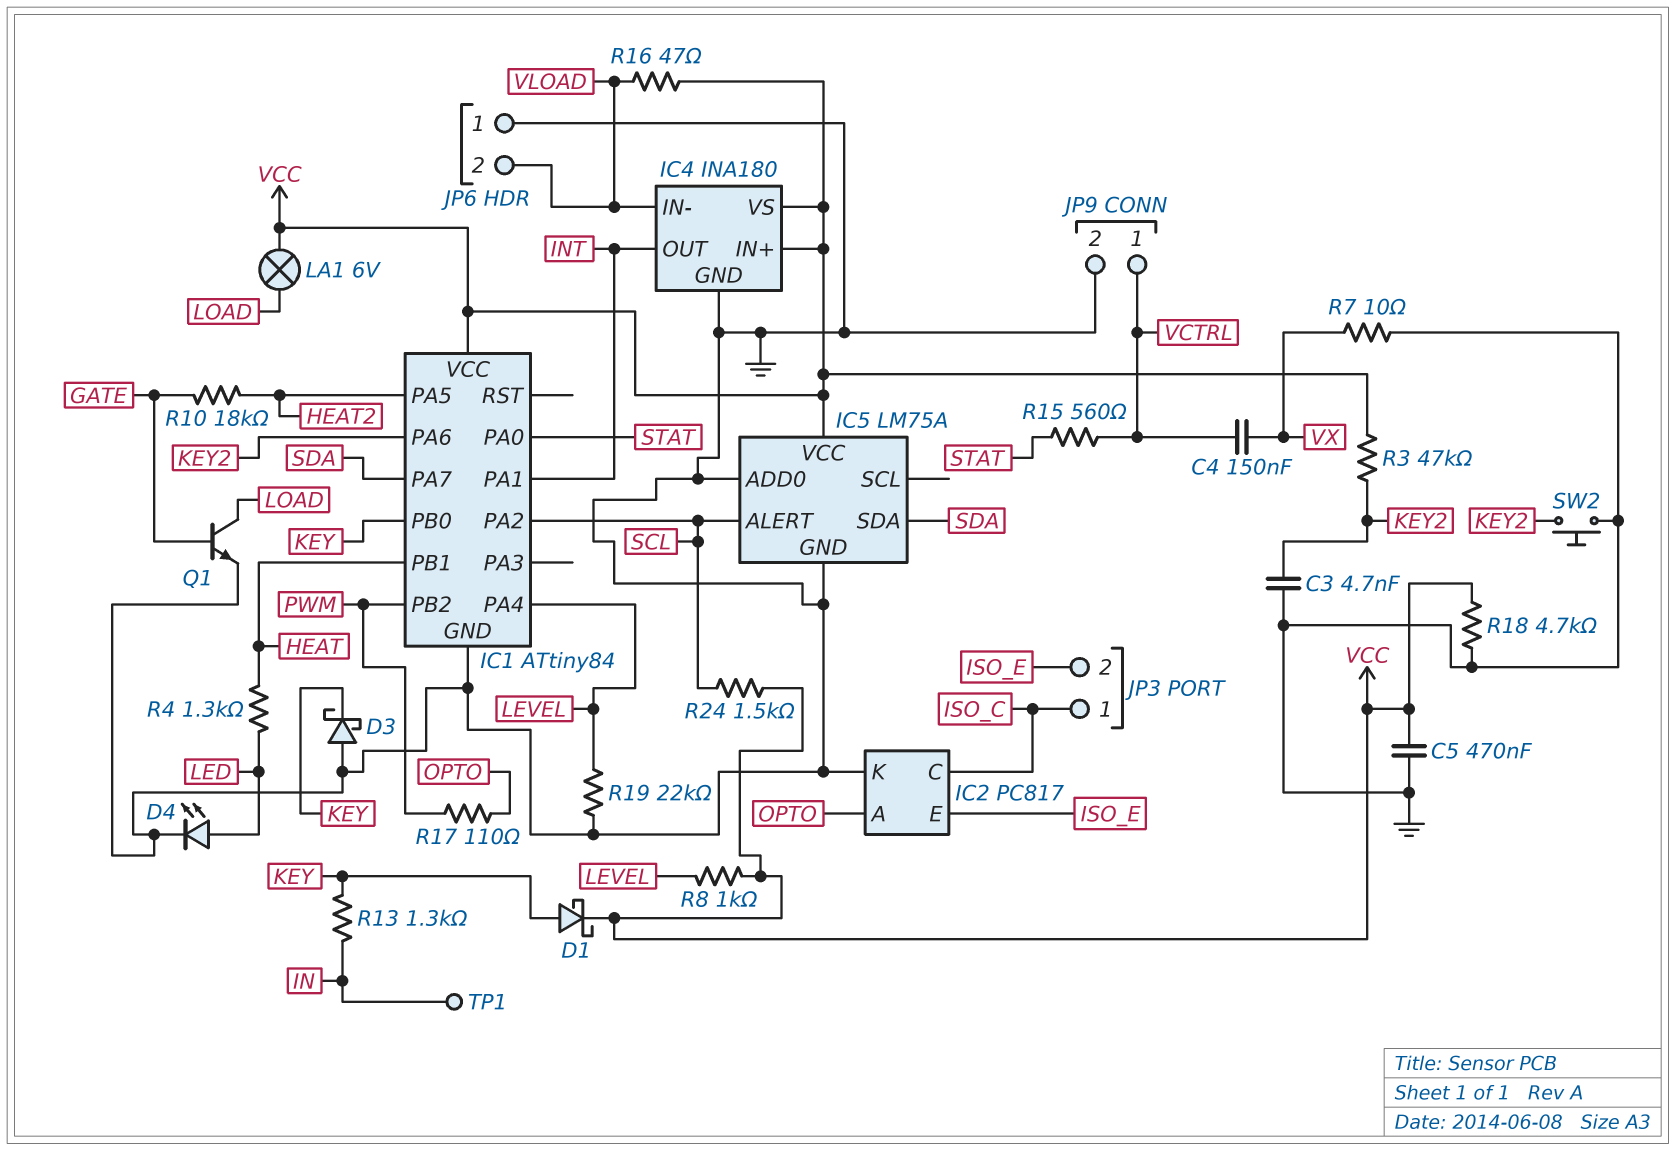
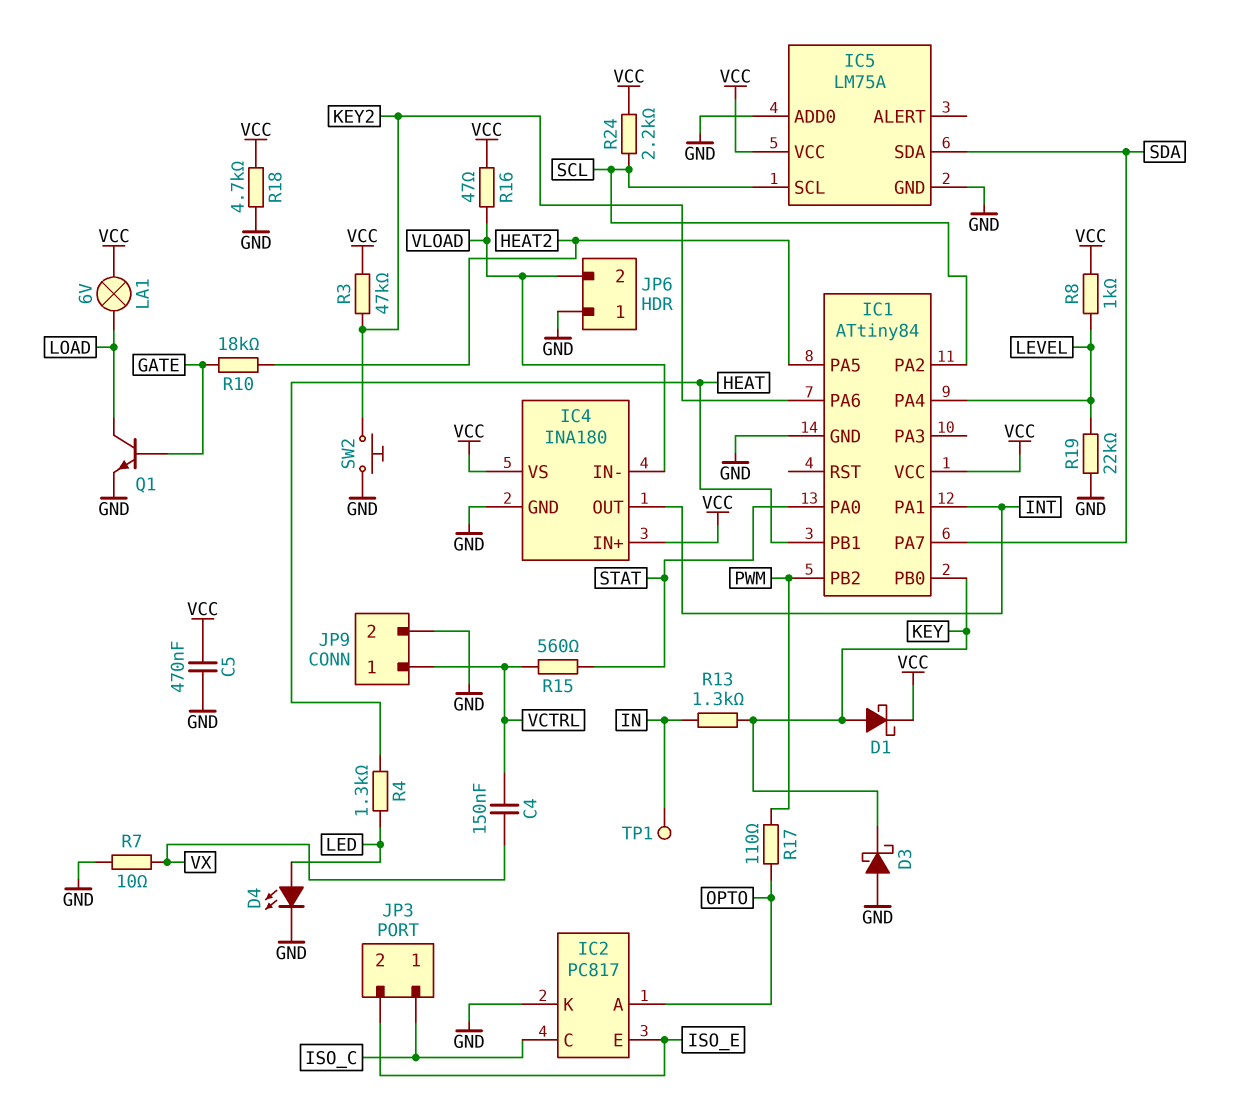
C3: 4.7nF (GND, KEY2) -> none
IC5 pin ALERT: SCL -> none
IC5 pin SCL: none -> SCL
R24: 1.5k (SCL, VCC) -> 2.2k (SCL, VCC)

